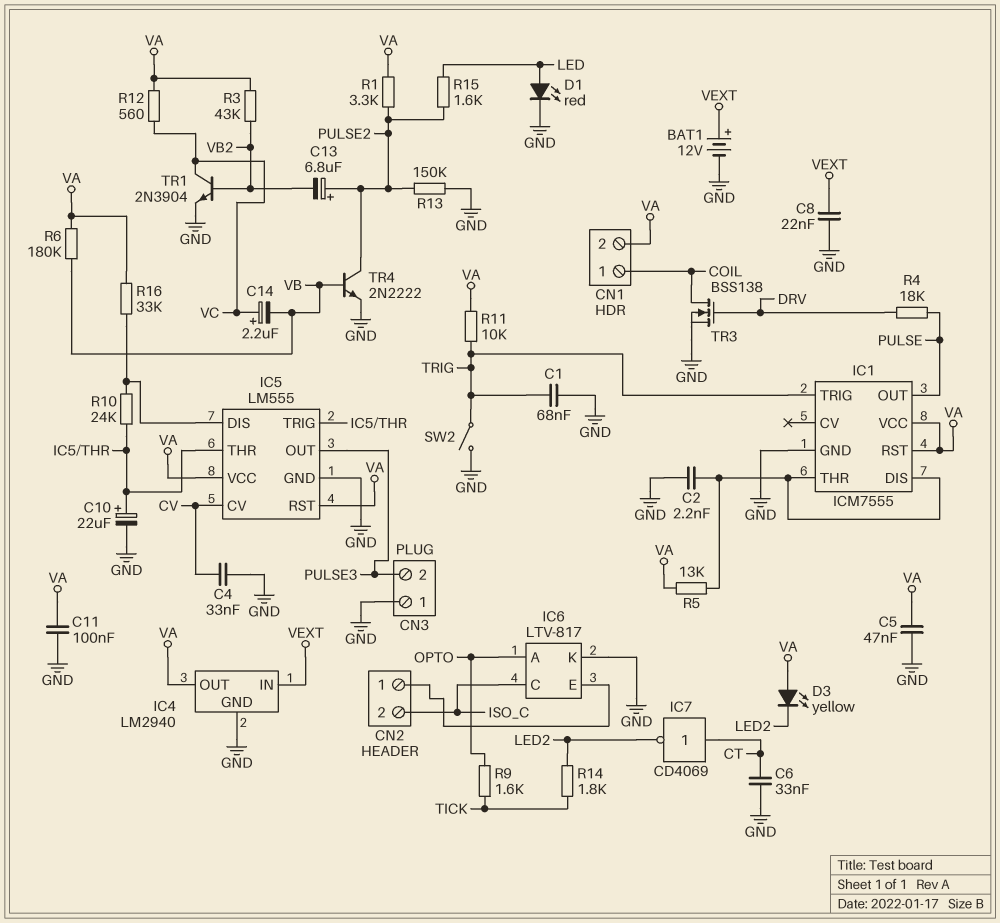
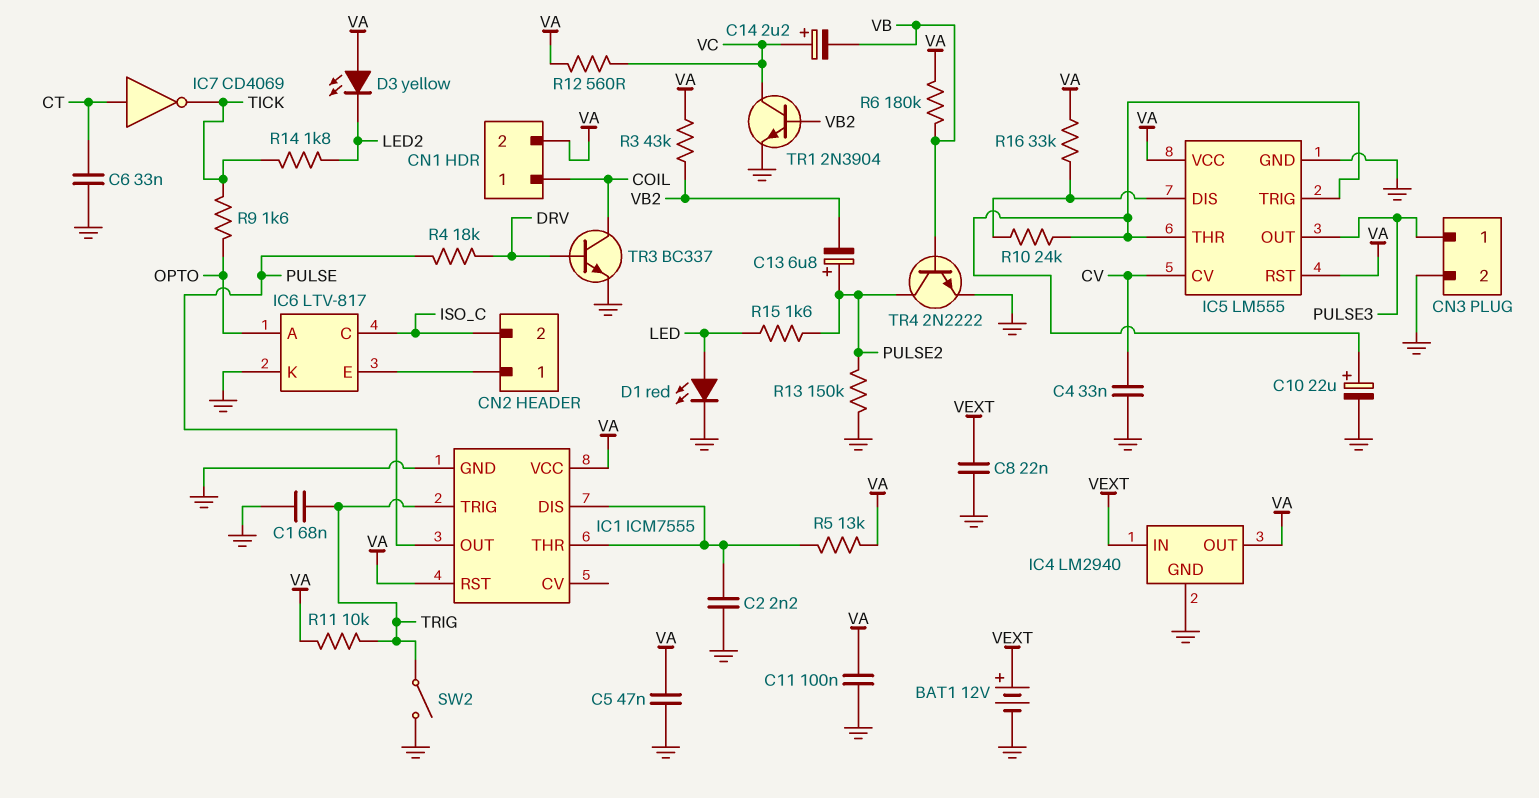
CN3 pin 1: GND -> PULSE3
CN3 pin 2: PULSE3 -> GND
IC7: NOT CD4069 (in CT, out LED2) -> NOT CD4069 (in CT, out TICK)
R1: 3.3k (PULSE2, VA) -> none
TR3: NMOS BSS138 (G DRV, D COIL, S GND) -> NPN BC337 (B DRV, C COIL, E GND)

